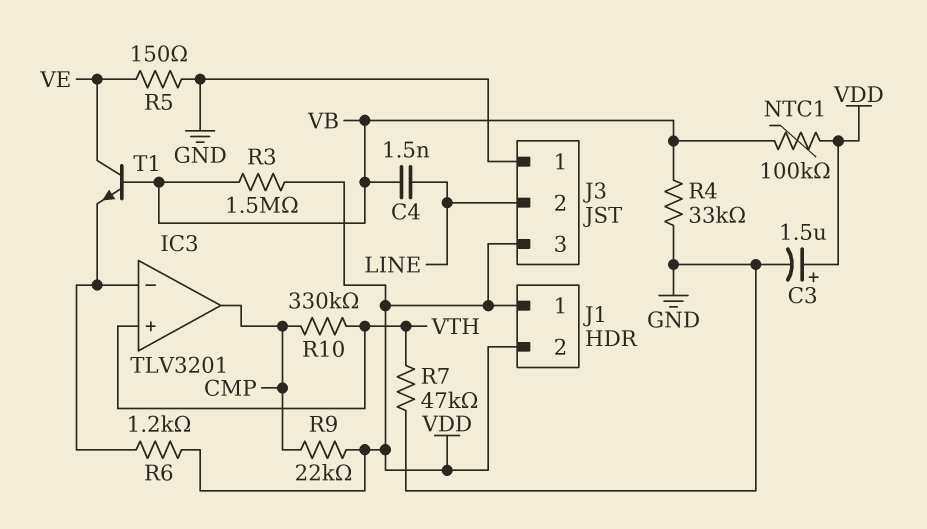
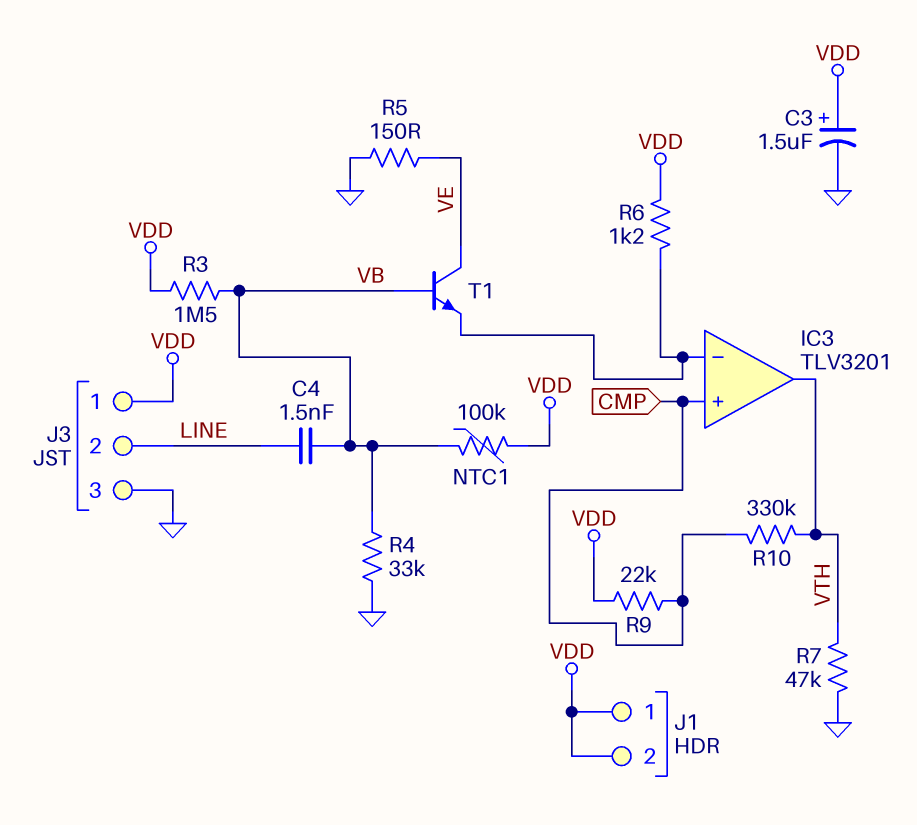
IC3 pin in+: VTH -> CMP
IC3 pin out: CMP -> VTH
J3 pin 1: GND -> VDD
J3 pin 3: VDD -> GND

